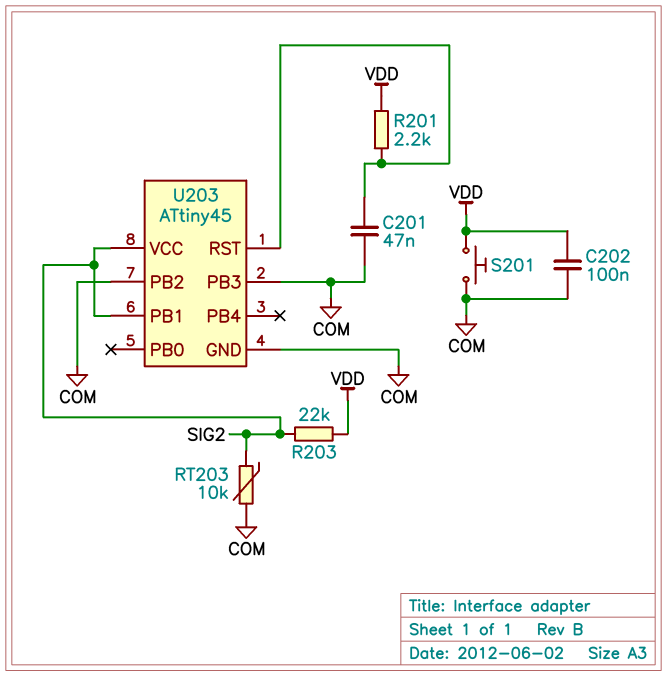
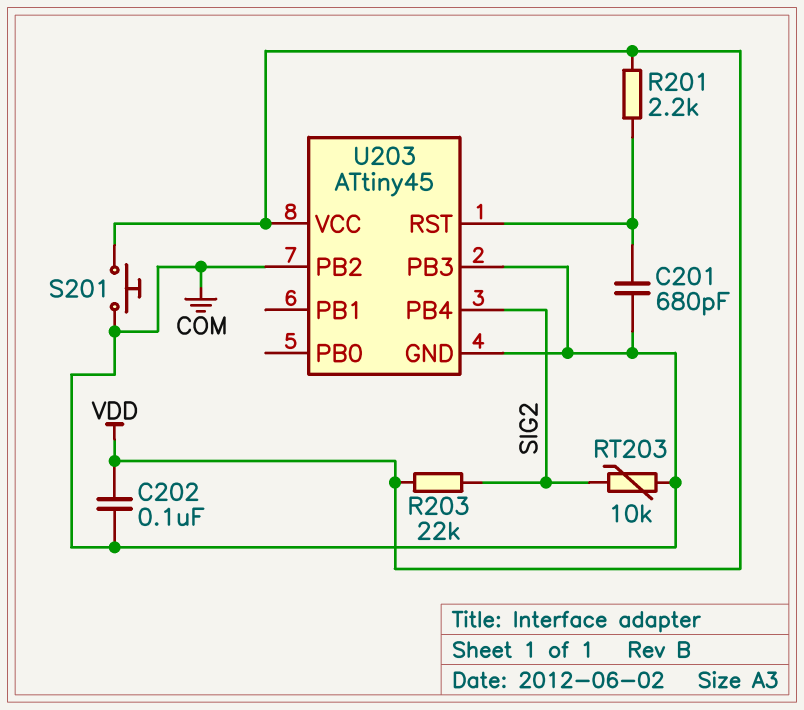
C201: 47nF (COM, U203/RST) -> 680pF (COM, U203/RST)
U203 pin PB1: SIG2 -> none
U203 pin PB4: none -> SIG2
U203 pin VCC: SIG2 -> VDD

